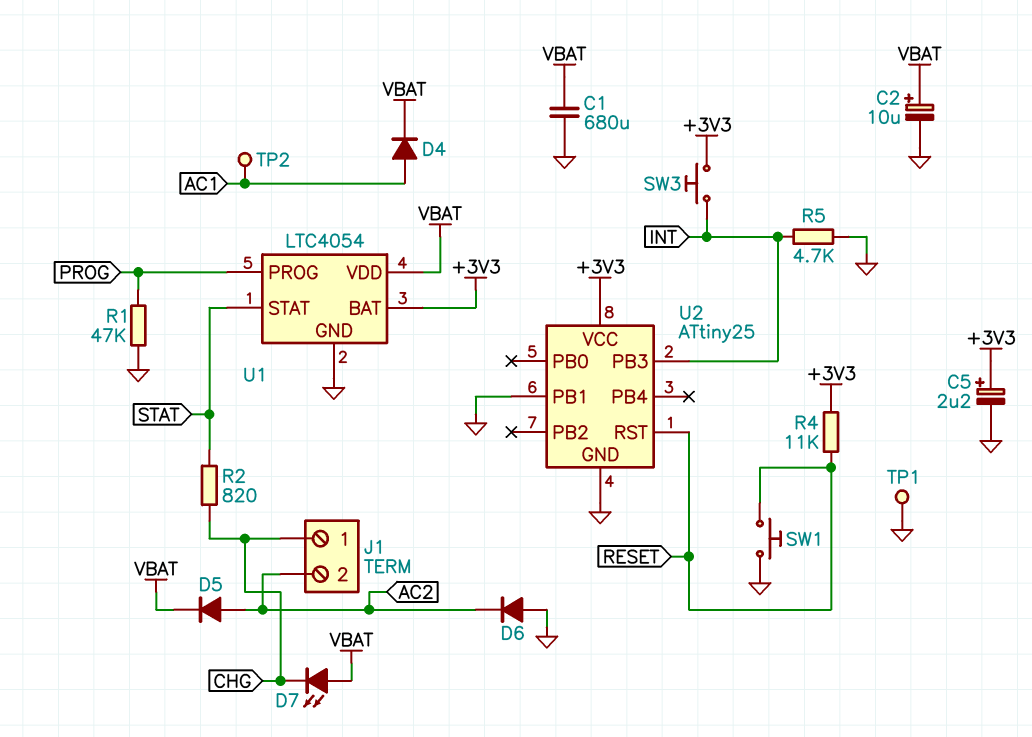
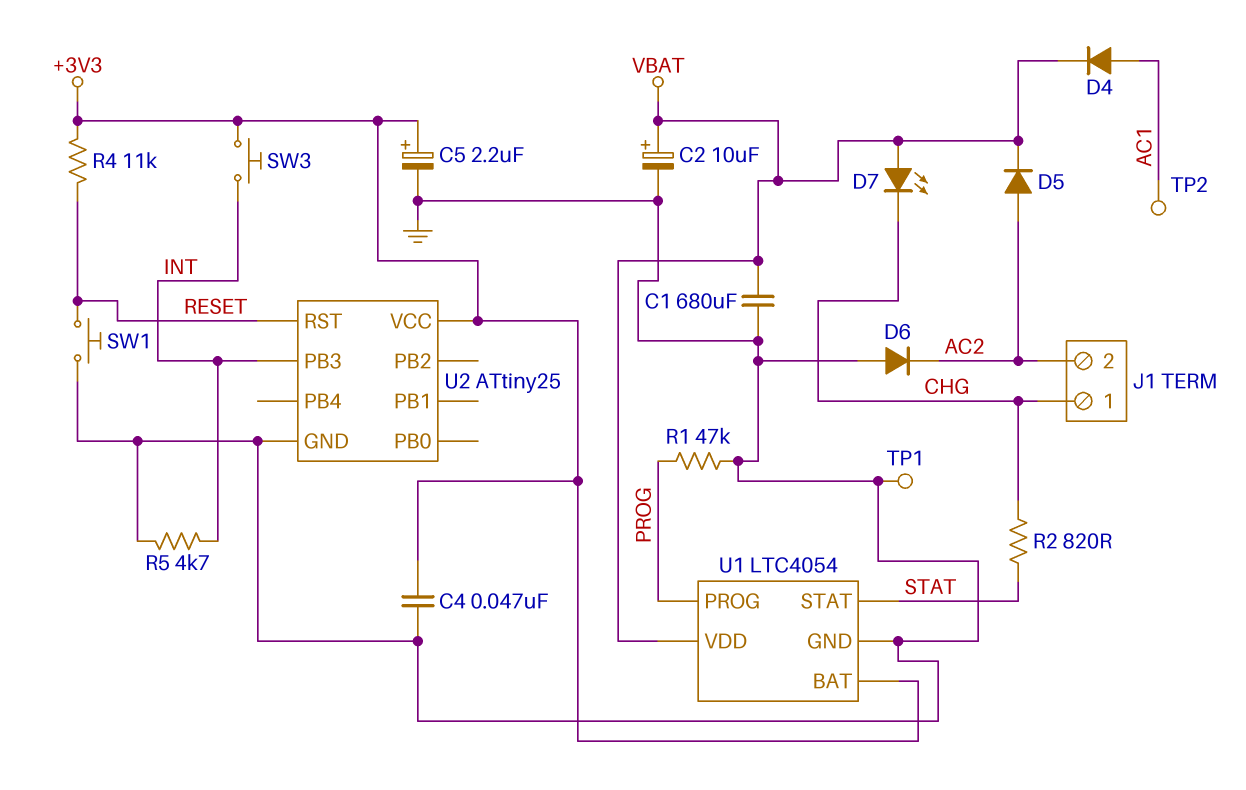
C4: none -> 47nF (+3V3, GND)
U2 pin PB1: GND -> none

